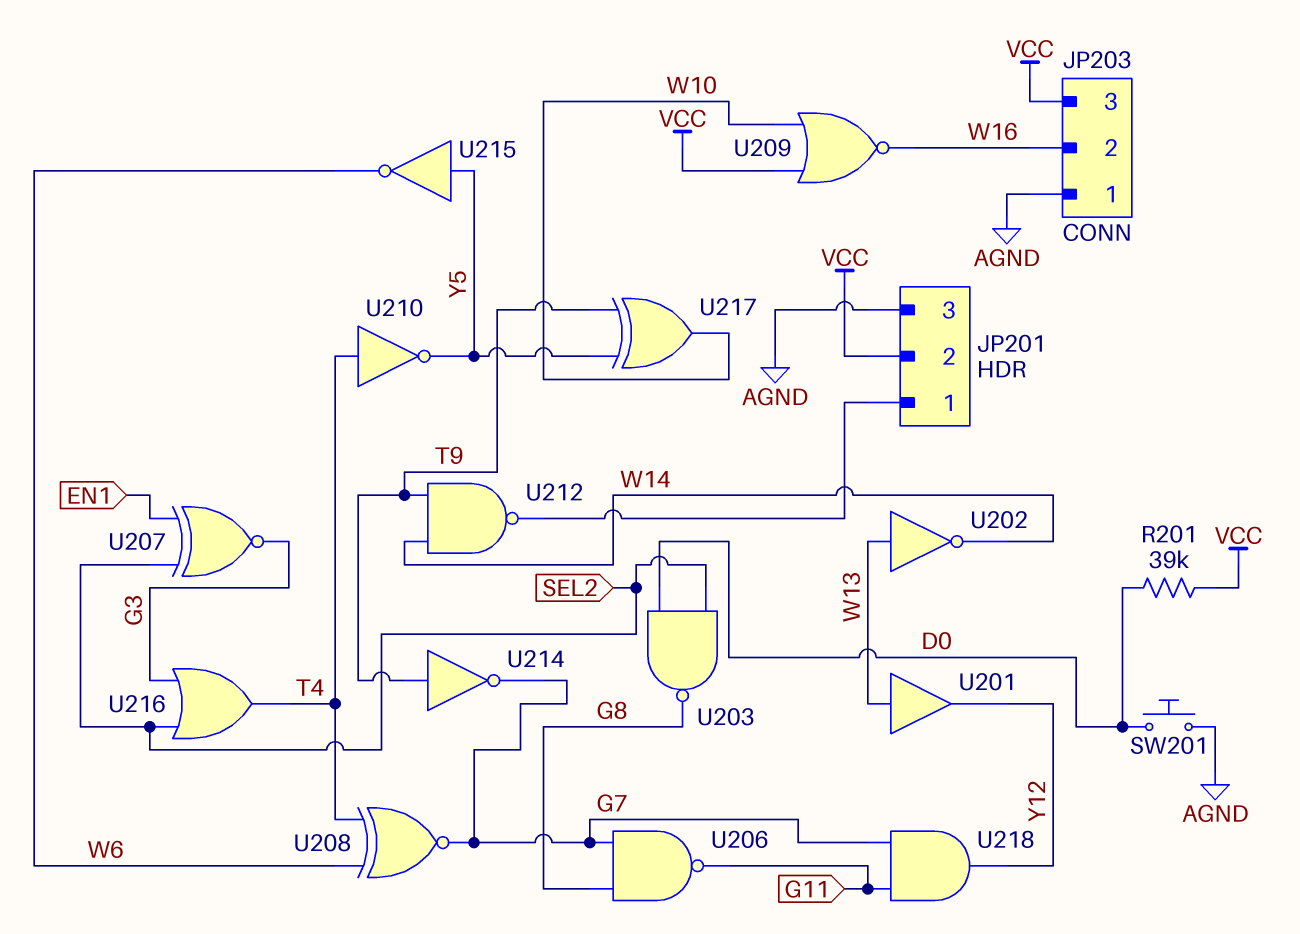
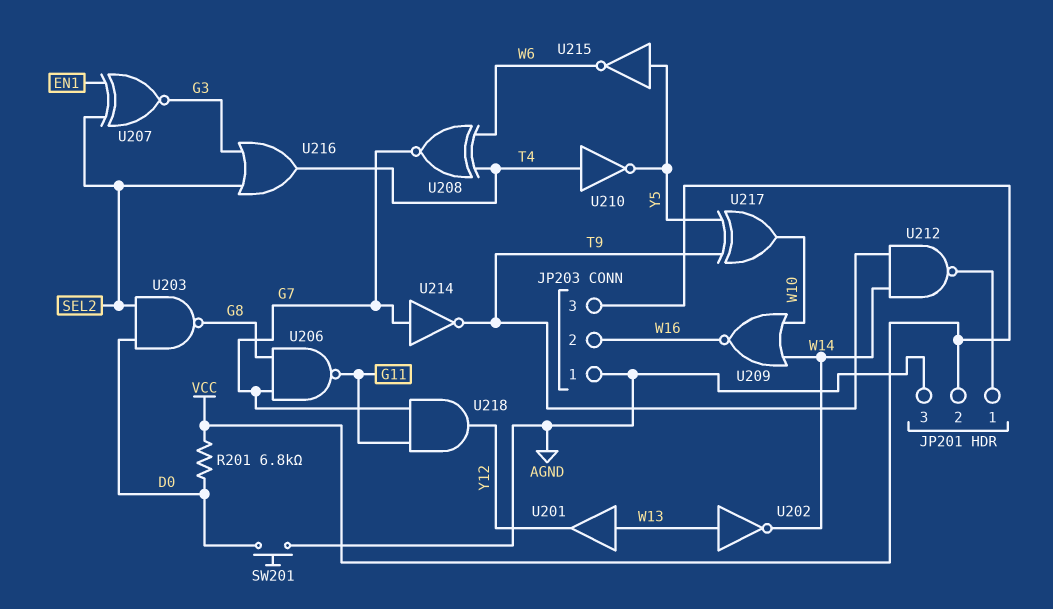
R201: 39k (D0, VCC) -> 6.8k (D0, VCC)
U209: NOR (in VCC, in W10, out W16) -> NOR (in W10, in W14, out W16)
U214: NOT (in T9, out G7) -> NOT (in G7, out T9)

